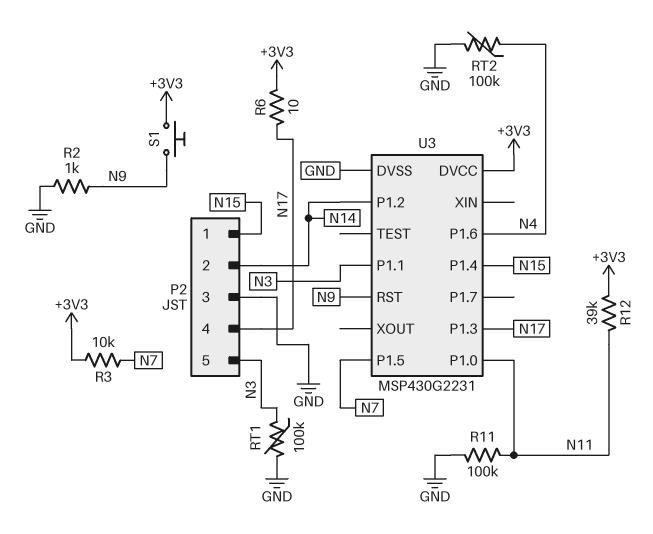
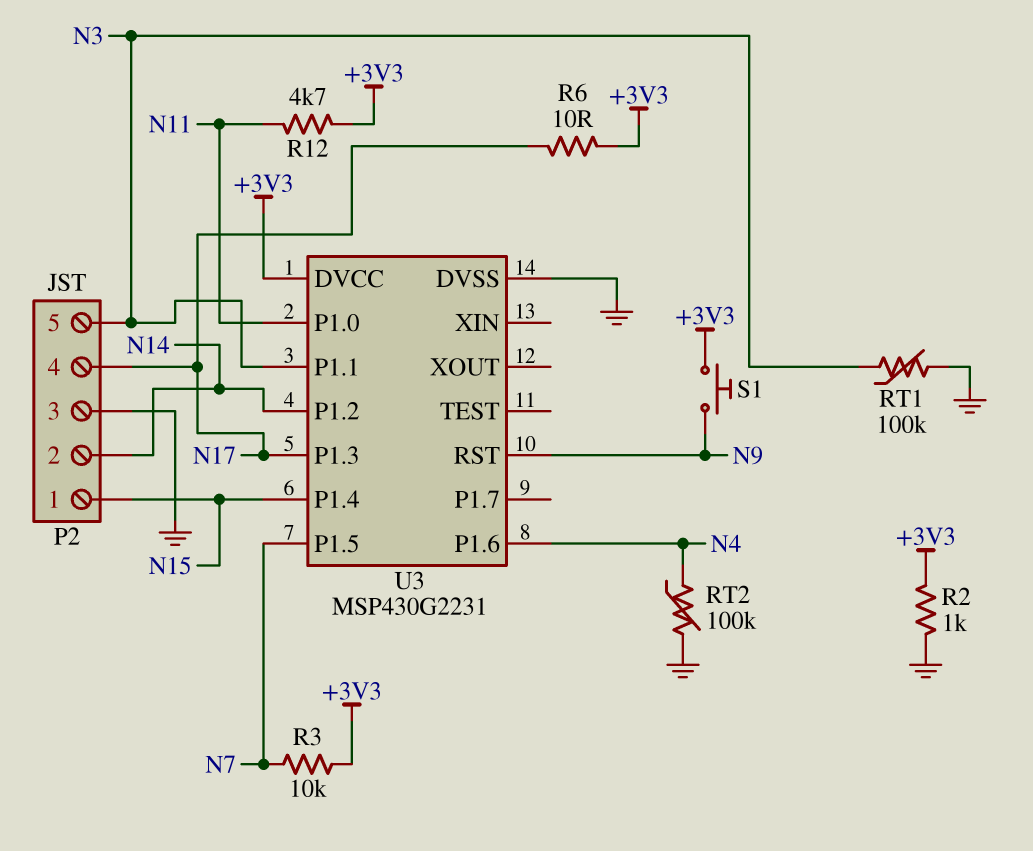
R2: 1k (GND, N9) -> 1k (+3V3, GND)
R11: 100k (GND, N11) -> none
R12: 39k (+3V3, N11) -> 4.7k (+3V3, N11)

